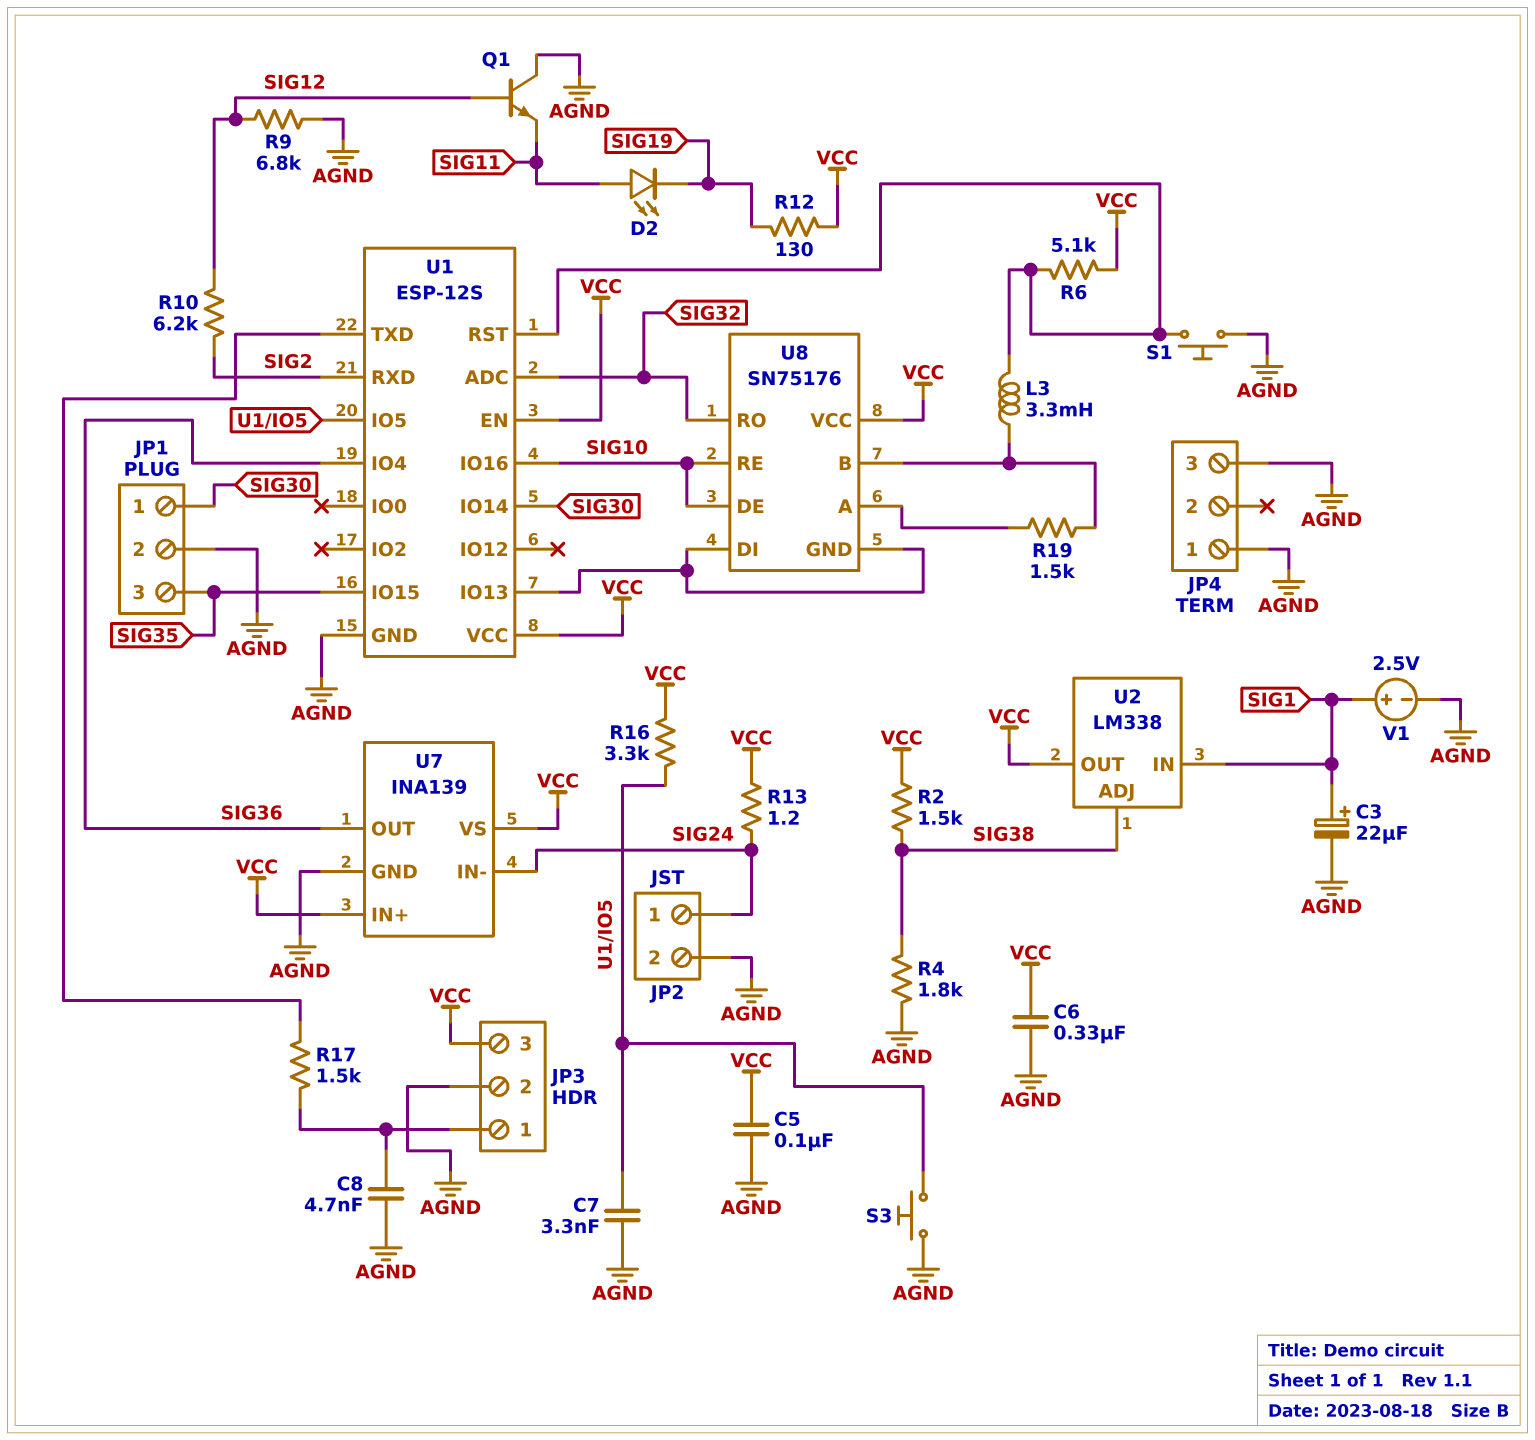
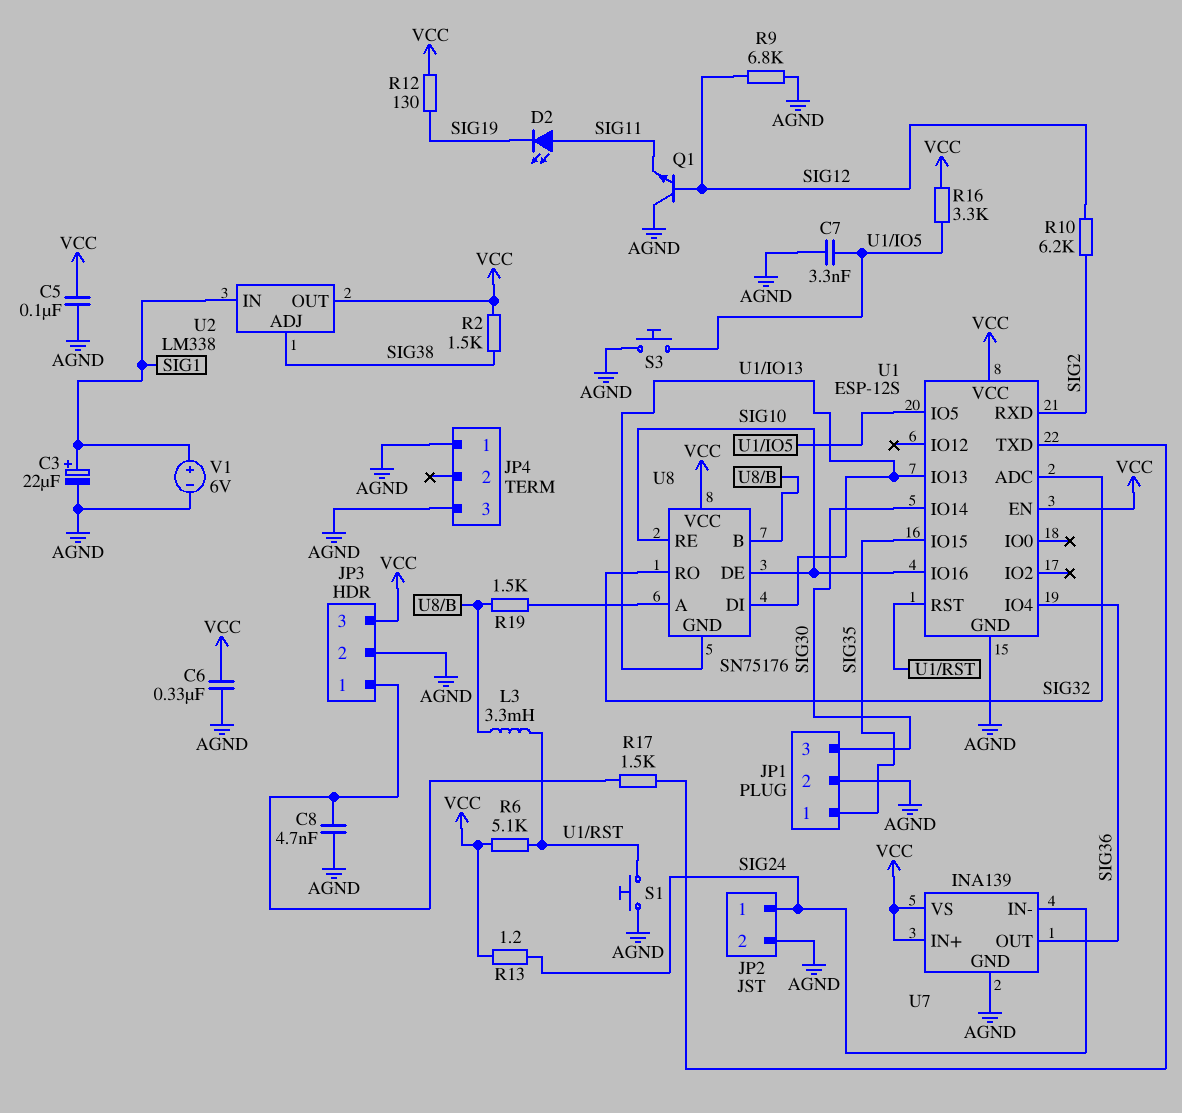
JP1 pin 1: SIG30 -> SIG35
JP1 pin 3: SIG35 -> SIG30
R4: 1.8k (AGND, SIG38) -> none
V1: 2.5V (plus SIG1, minus AGND) -> 6V (plus SIG1, minus AGND)

